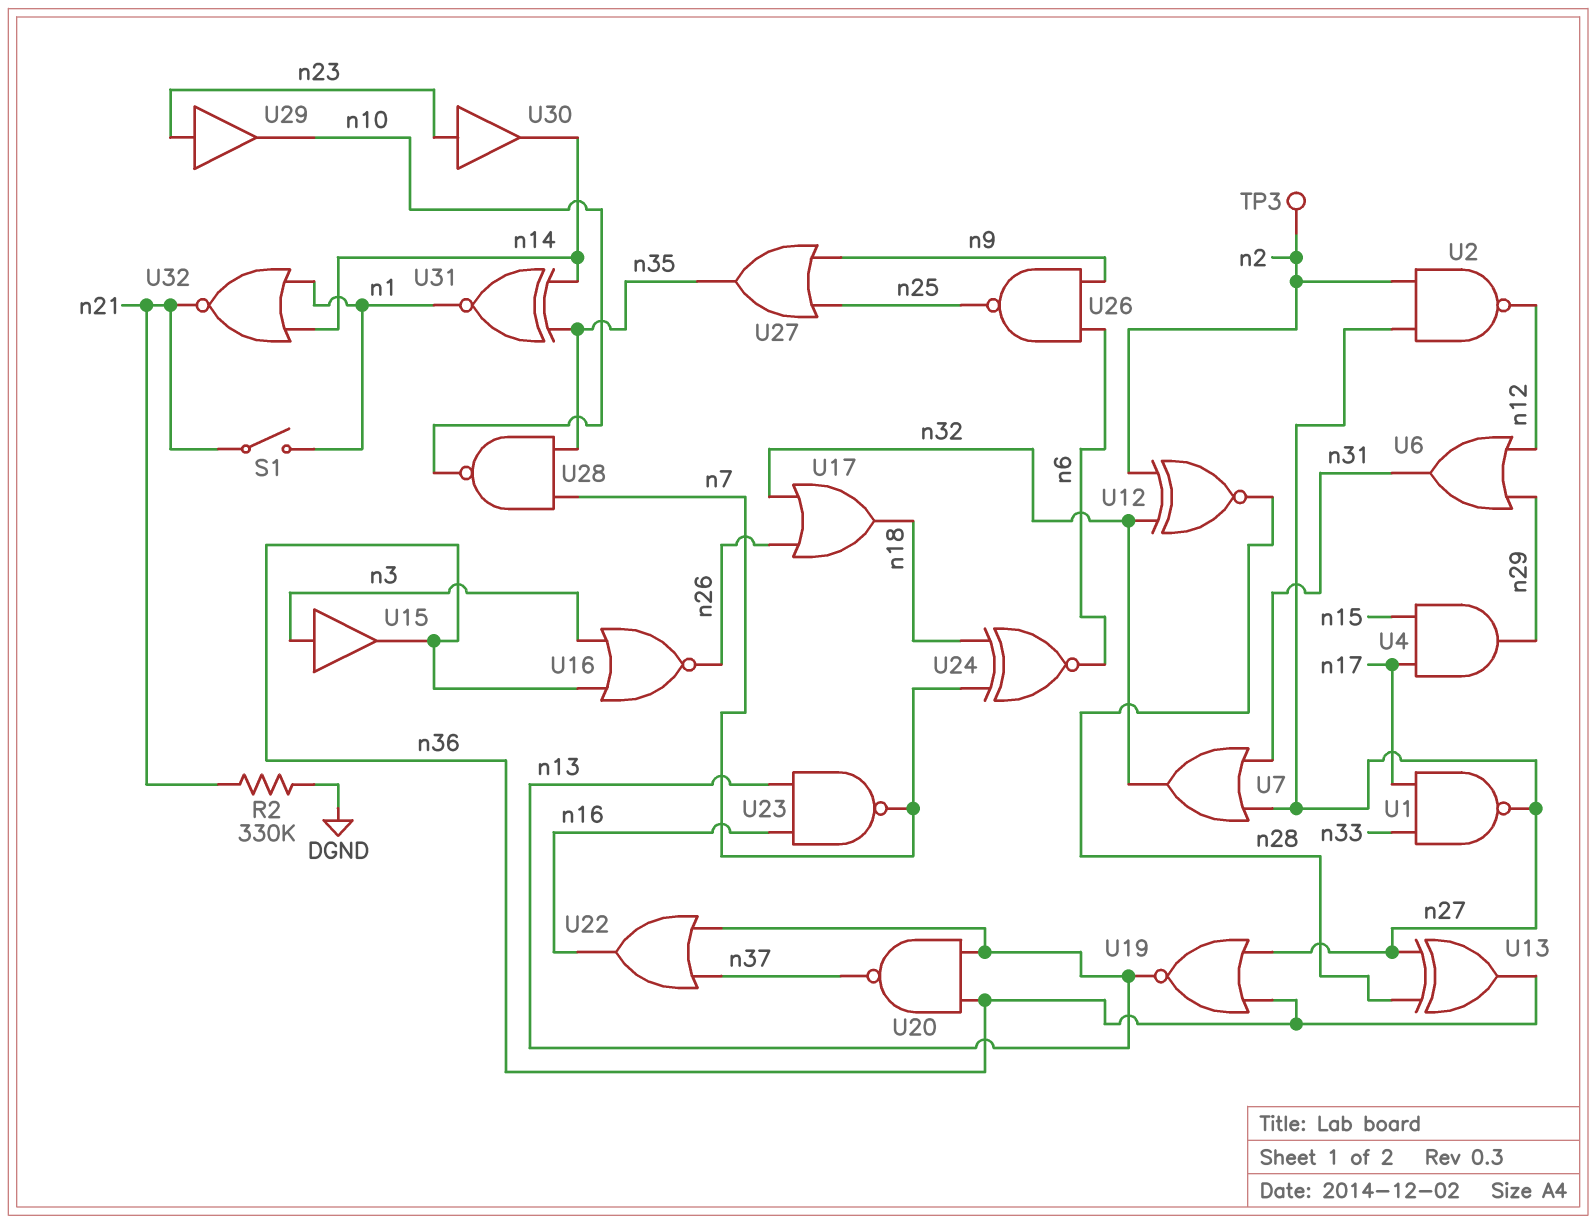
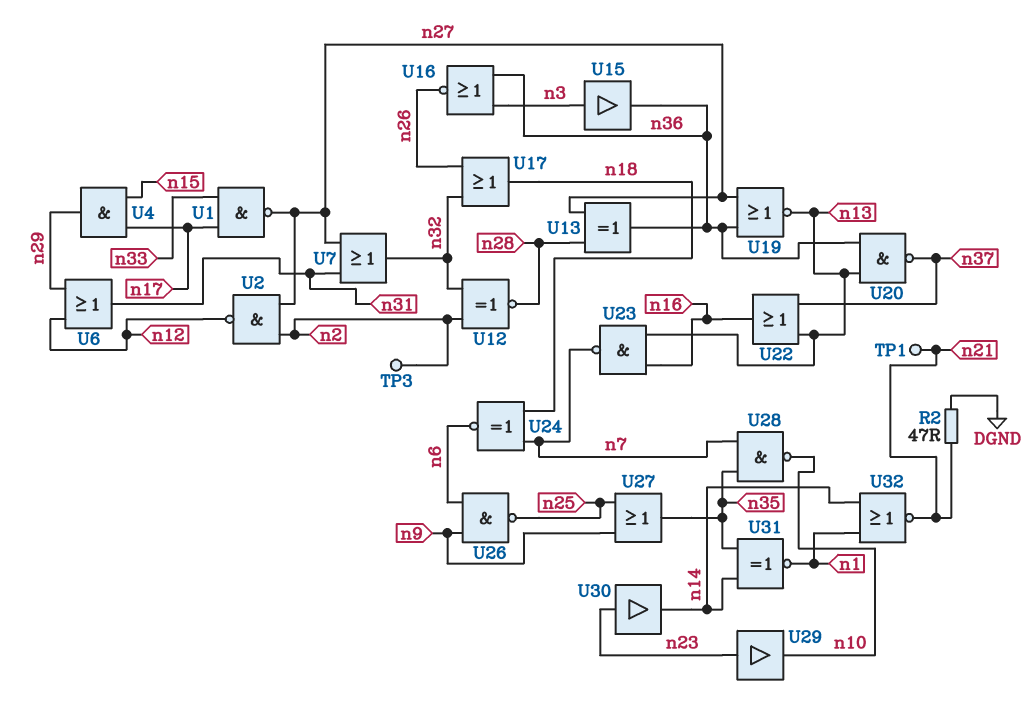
R2: 330k (DGND, n21) -> 47 (DGND, n21)
S1: switch (n1, n21) -> none
TP1: none -> test point (n21)

